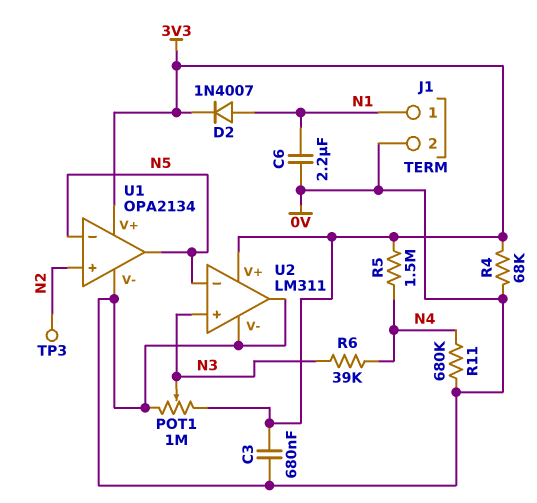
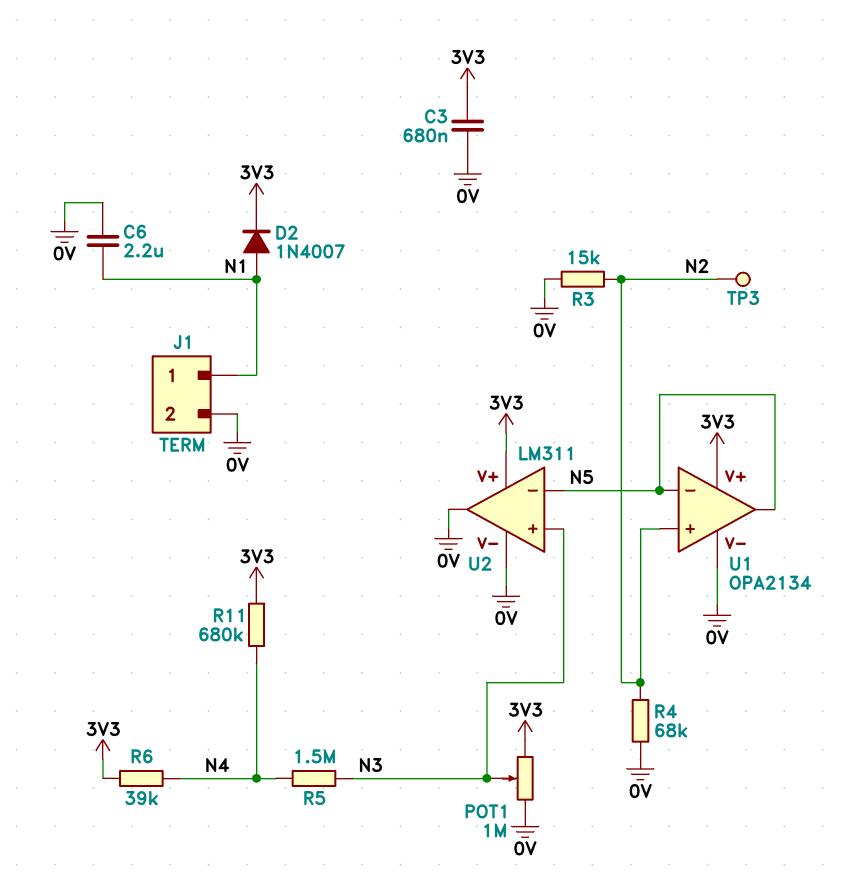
R3: none -> 15k (0V, N2)
R4: 68k (0V, 3V3) -> 68k (0V, N2)
R5: 1.5M (3V3, N4) -> 1.5M (N3, N4)
R6: 39k (N3, N4) -> 39k (3V3, N4)
R11: 680k (0V, N4) -> 680k (3V3, N4)

